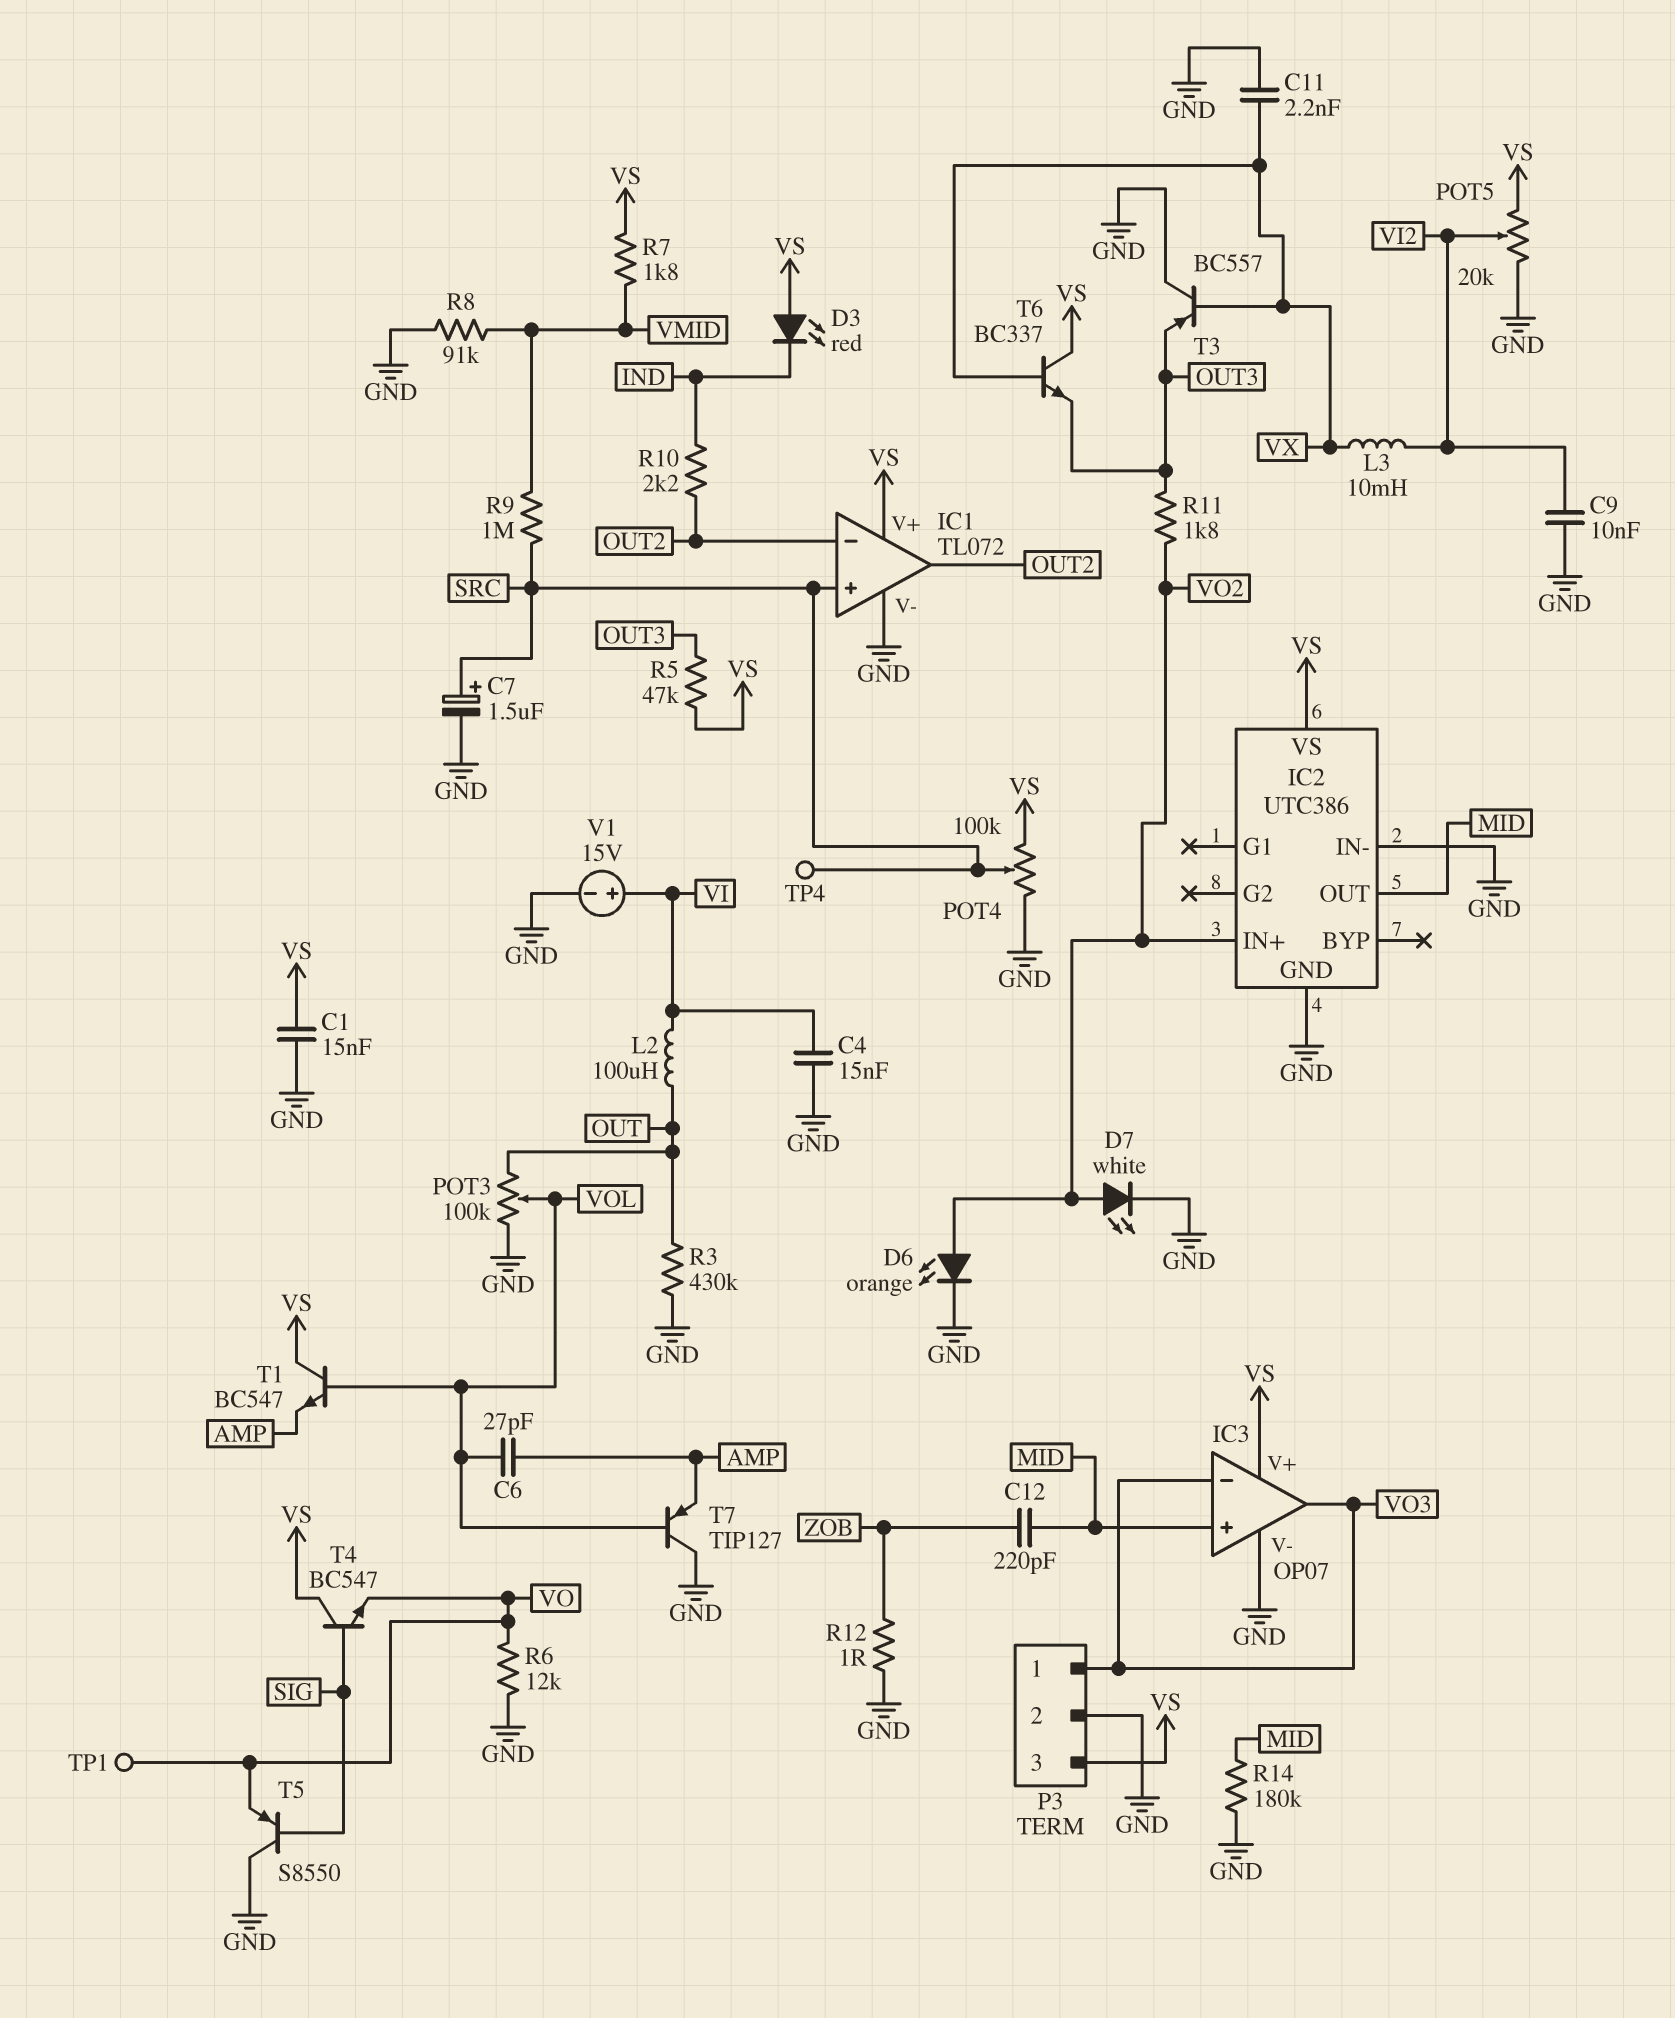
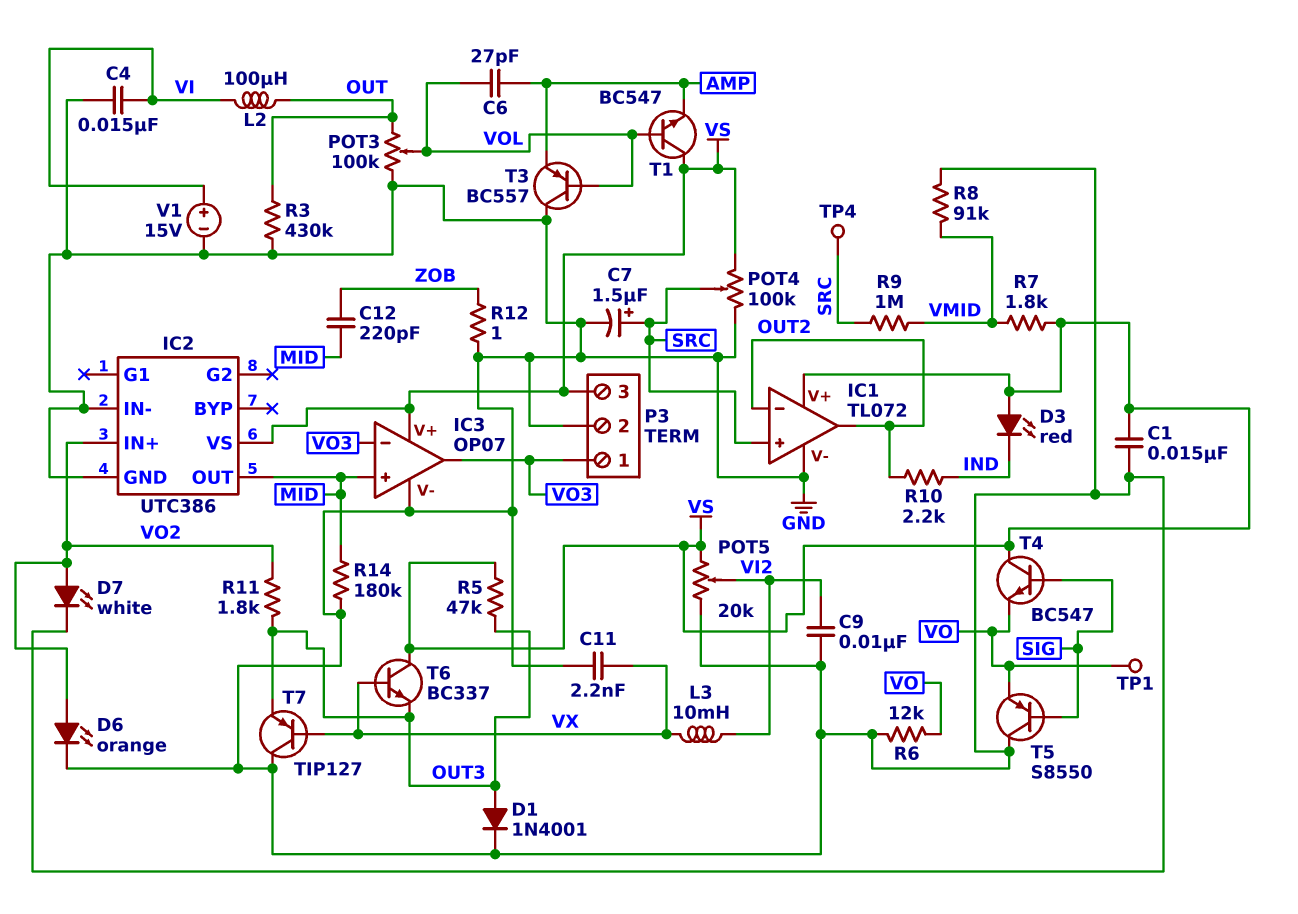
D1: none -> diode 1N4001 (A OUT3, K GND)
T3: PNP BC557 (B VX, C GND, E OUT3) -> PNP BC557 (B VOL, C GND, E AMP)
T7: PNP TIP127 (B VOL, C GND, E AMP) -> PNP TIP127 (B VX, C GND, E OUT3)

